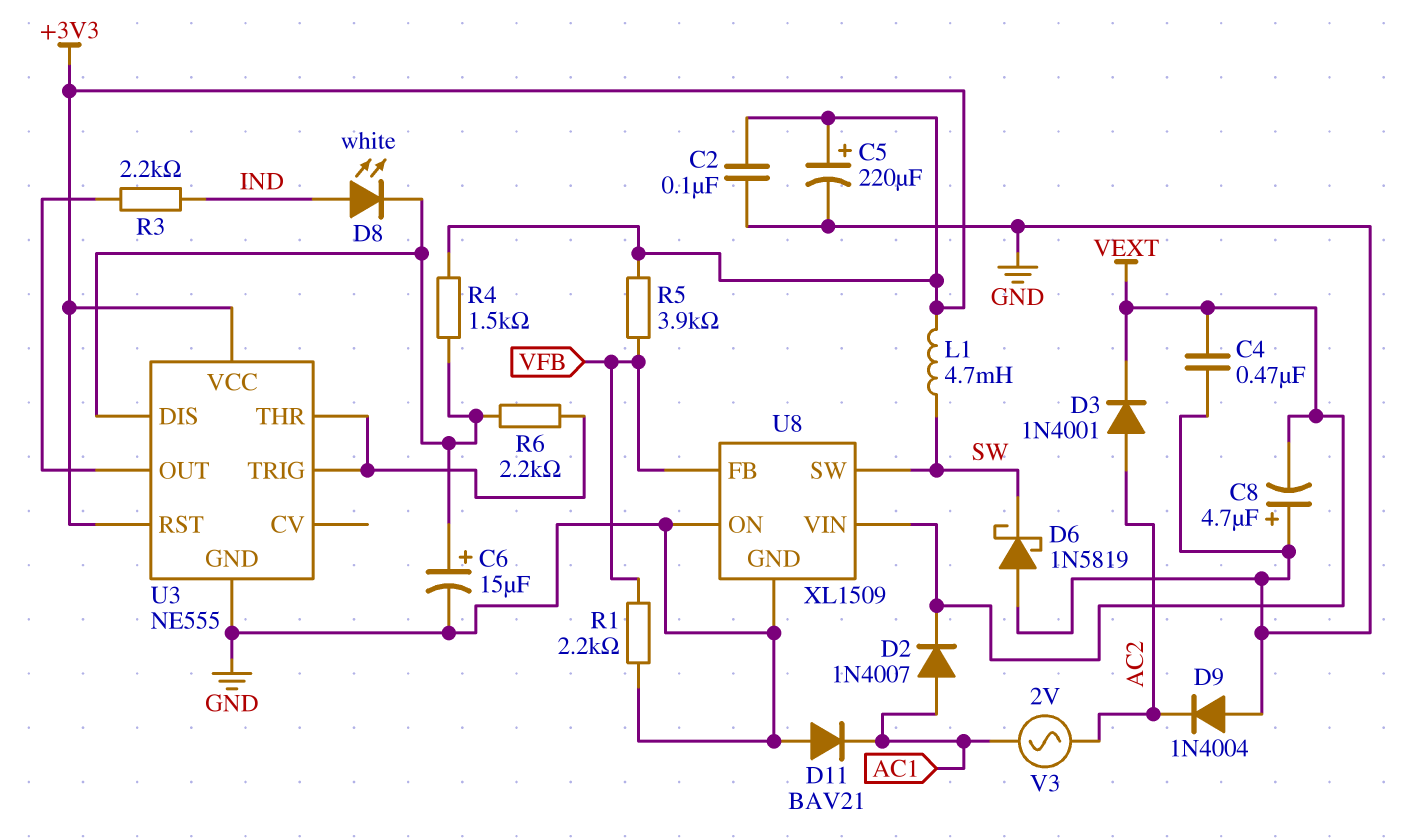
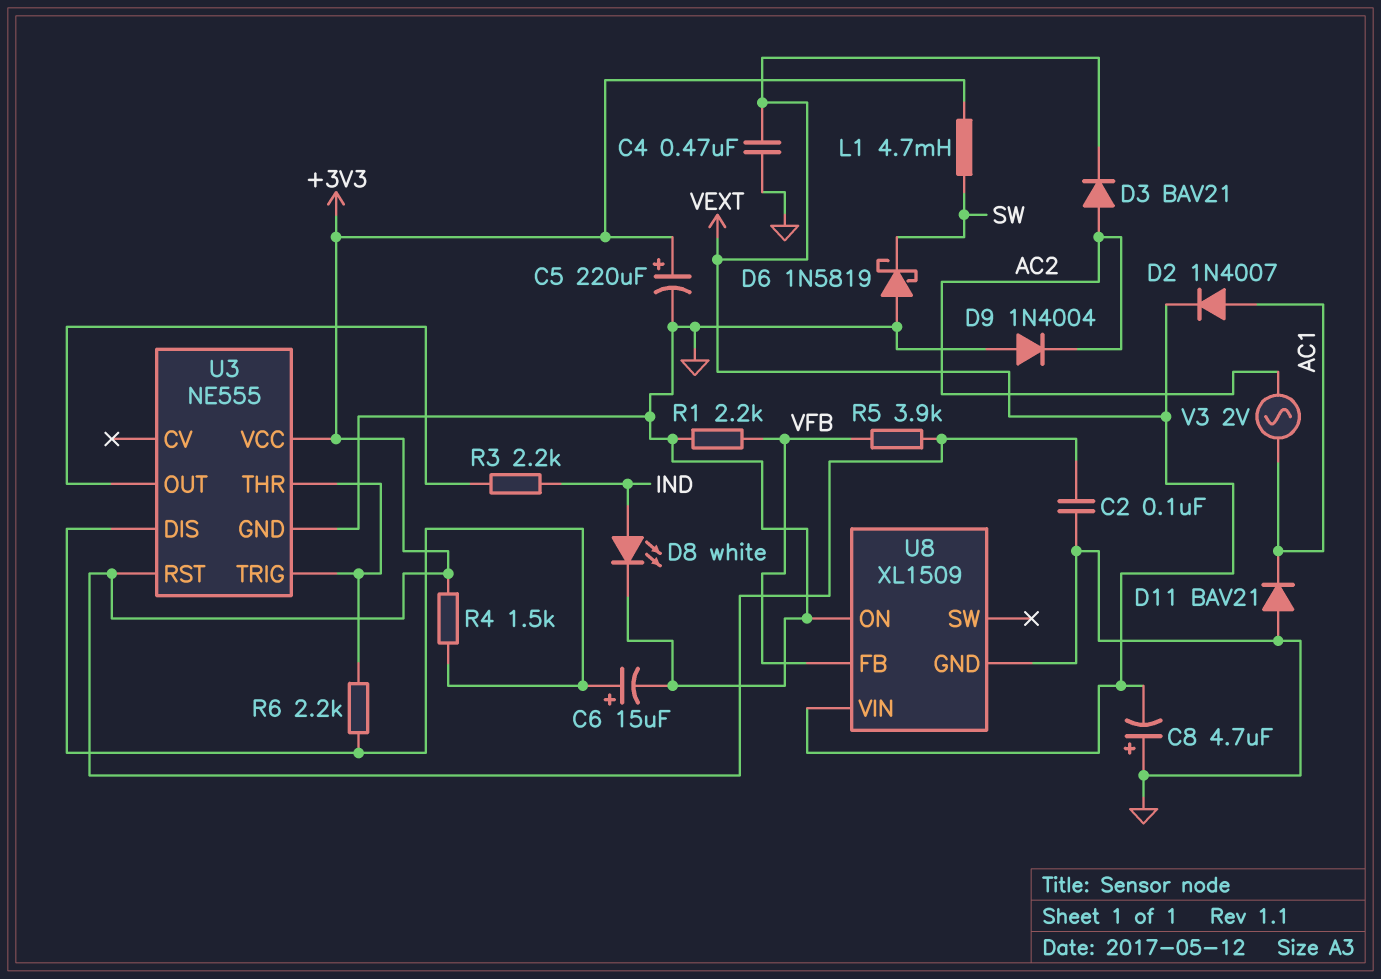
D3: diode 1N4001 (A AC2, K VEXT) -> diode BAV21 (A AC2, K VEXT)
D8: LED white (A IND, K U3/DIS) -> LED white (A IND, K GND)
U8 pin SW: SW -> none

